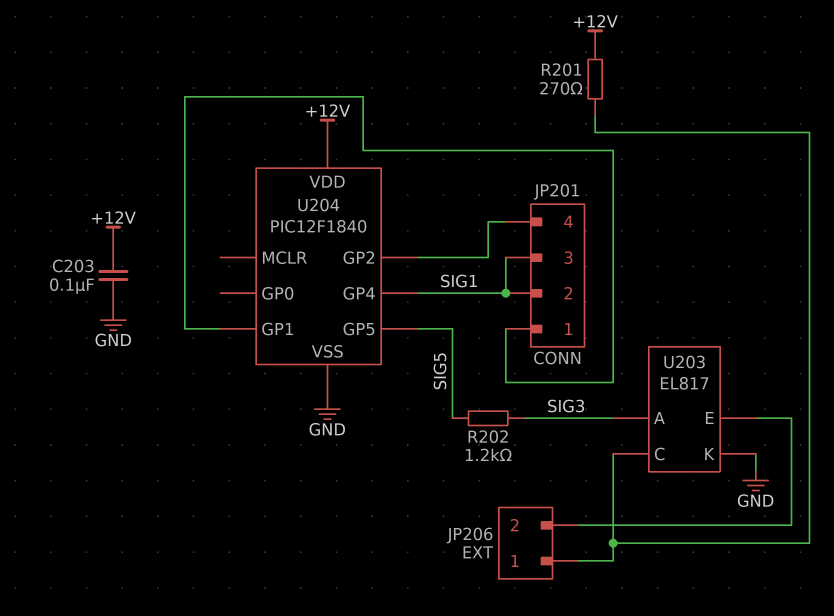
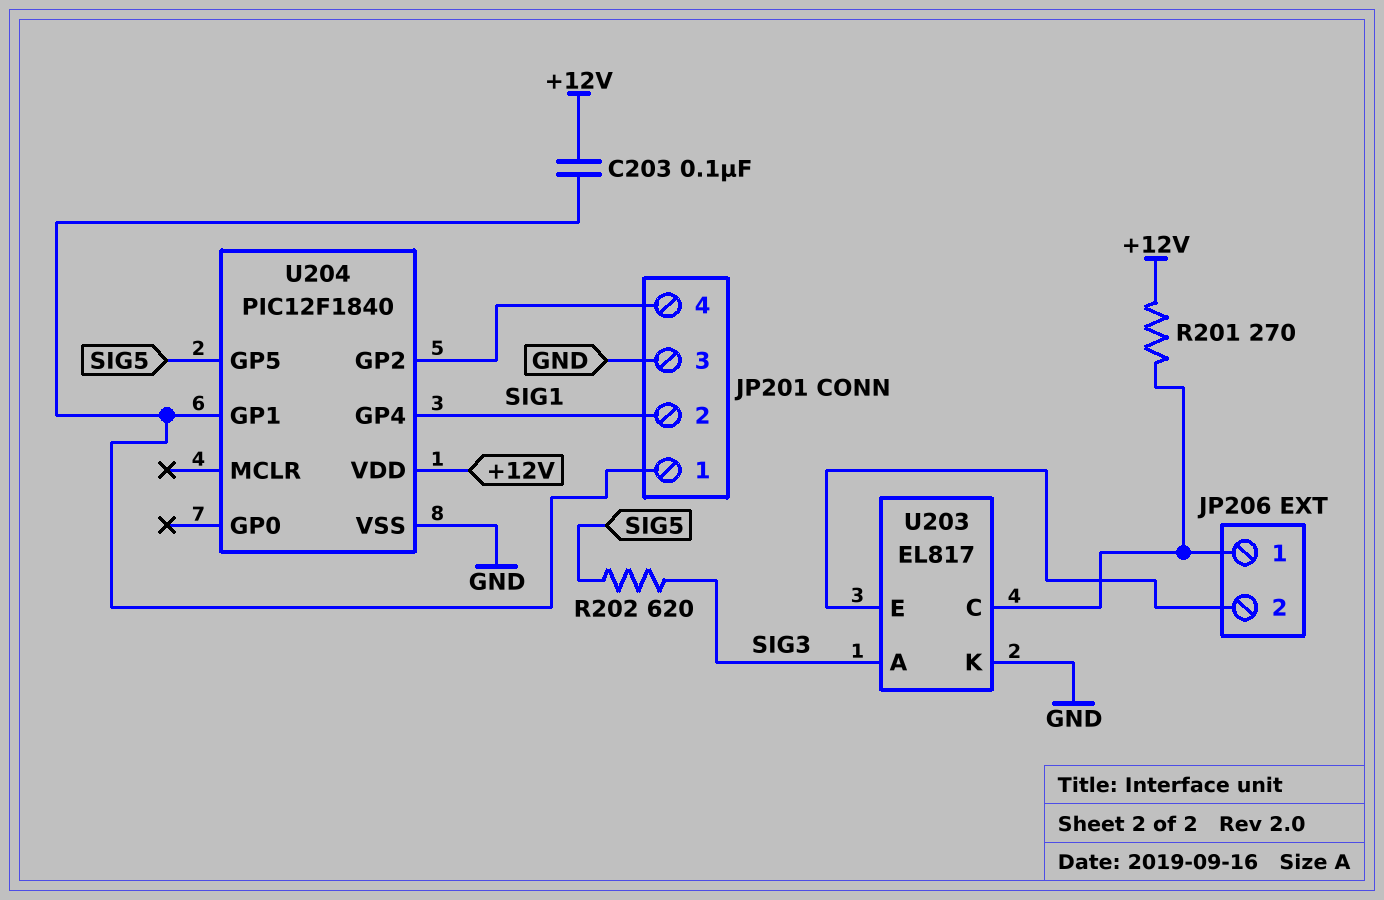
C203: 100nF (+12V, GND) -> 100nF (+12V, JP201/1)
JP201 pin 3: SIG1 -> GND
R202: 1.2k (SIG3, SIG5) -> 620 (SIG3, SIG5)

